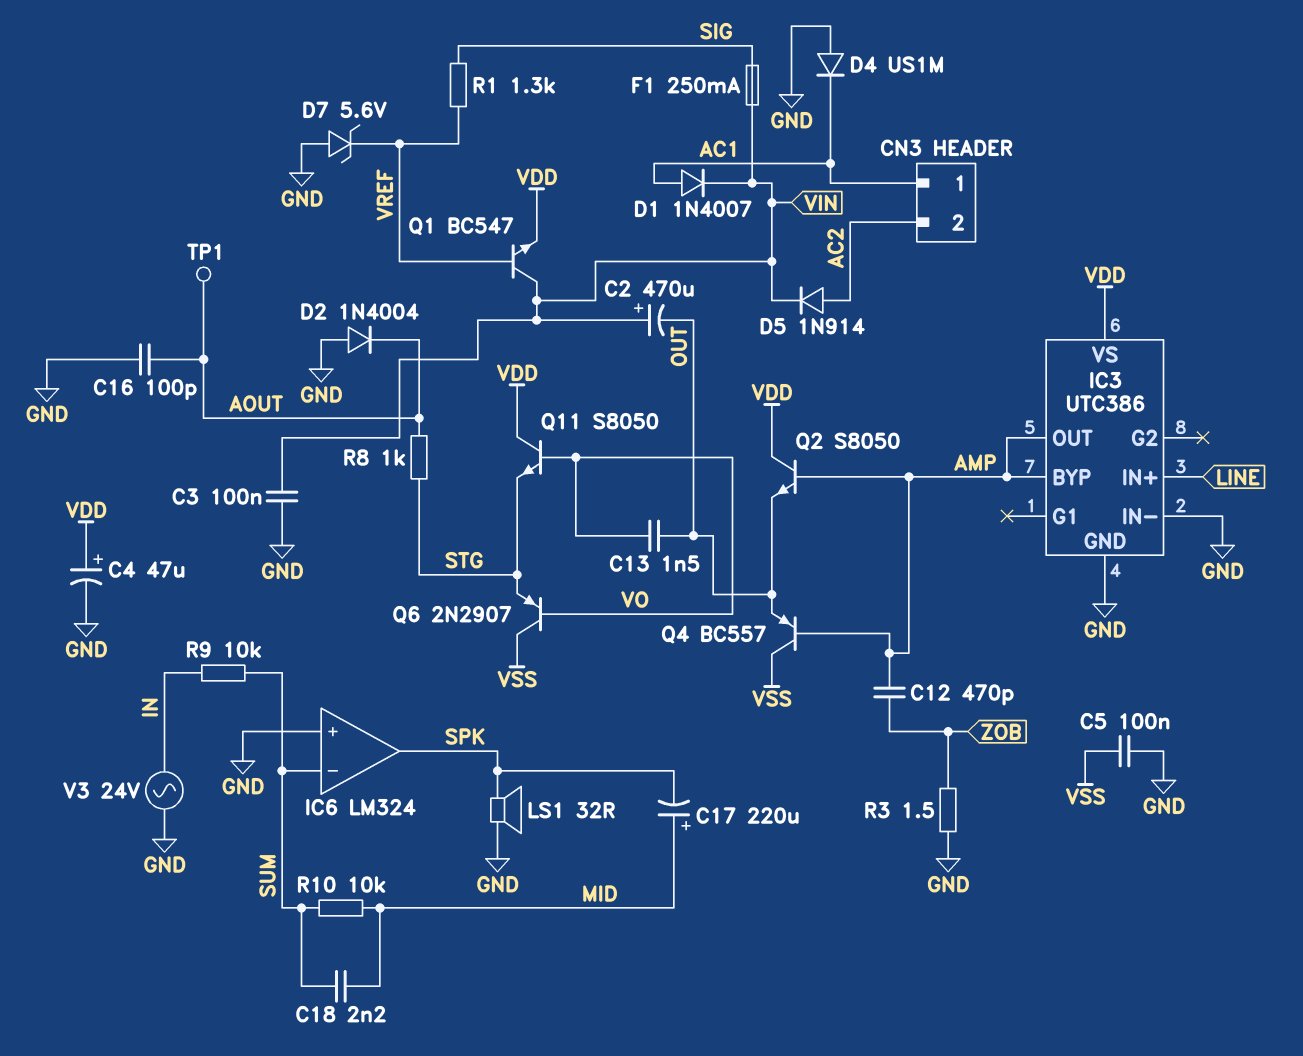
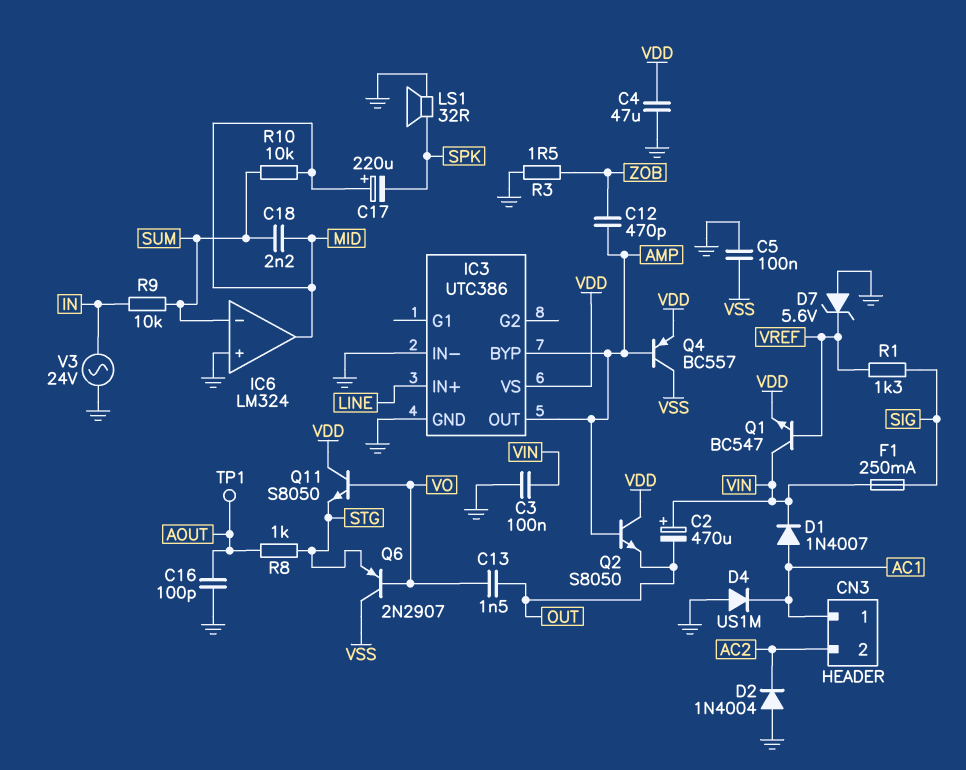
C4: 47uF (plus VDD, minus GND) -> 47uF (GND, VDD)
D2: diode 1N4004 (A GND, K AOUT) -> diode 1N4004 (A GND, K AC2)
D5: diode 1N914 (A AC2, K VIN) -> none
IC6 pin out: SPK -> MID
Q4: PNP BC557 (B AMP, C VSS, E OUT) -> PNP BC557 (B AMP, C VSS, E VDD)

